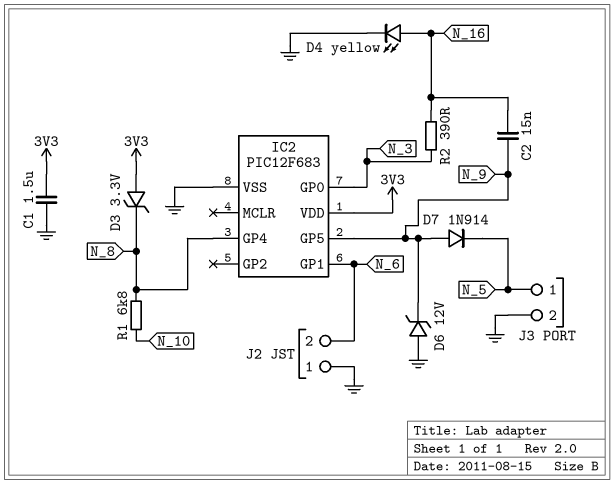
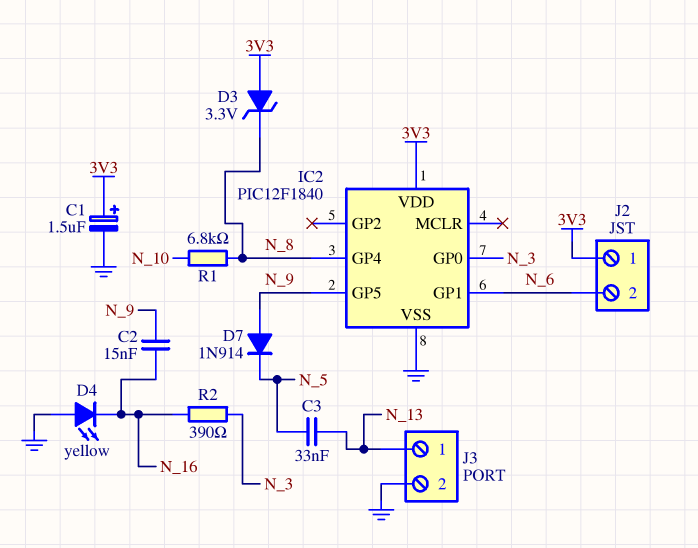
C1: 1.5uF (3V3, GND) -> 1.5uF (plus 3V3, minus GND)
C3: none -> 33nF (N_5, N_13)
D4: LED yellow (A N_16, K GND) -> LED yellow (A GND, K N_16)
D6: zener 12V (A GND, K N_9) -> none
IC2: PIC12F683 -> PIC12F1840
J2 pin 1: GND -> 3V3
J3 pin 1: N_5 -> N_13

